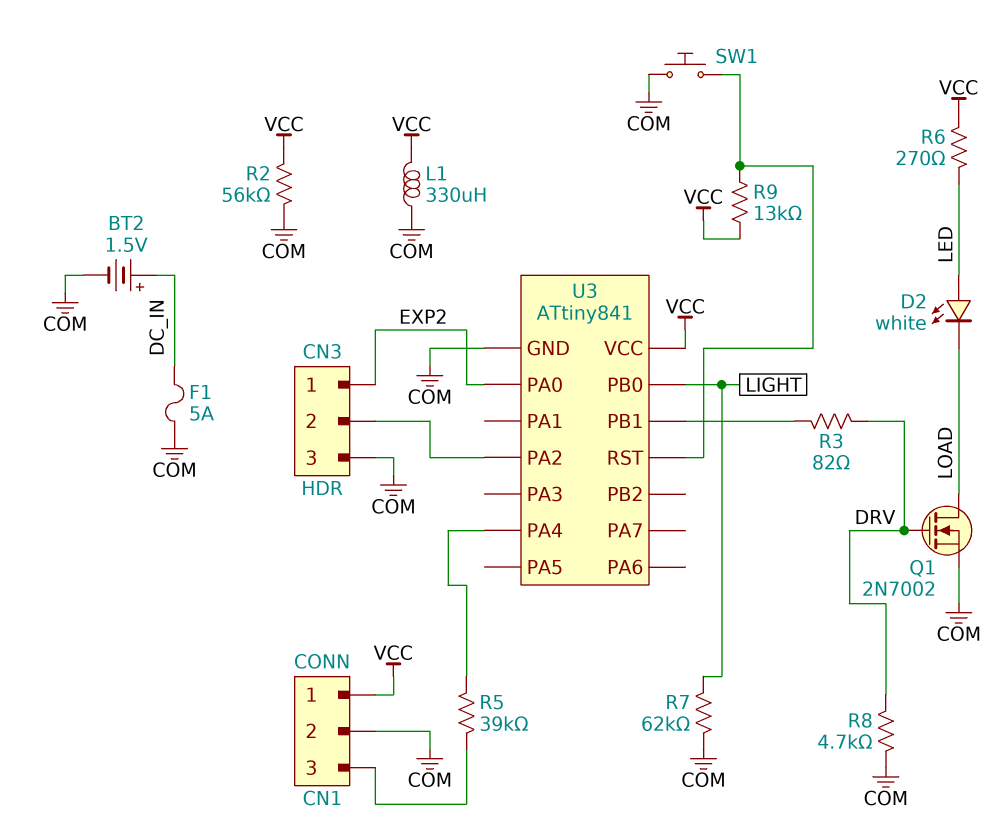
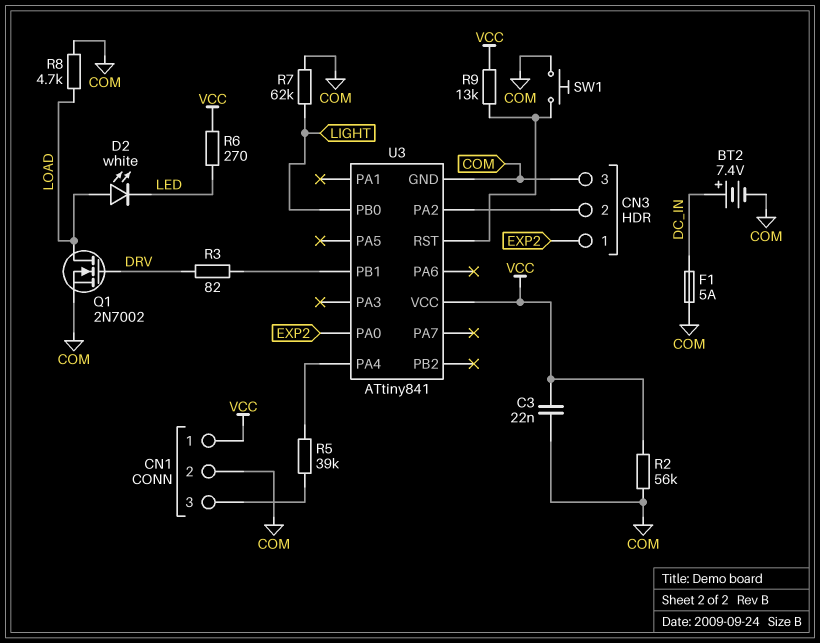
BT2: 1.5V (plus DC_IN, minus COM) -> 7.4V (plus DC_IN, minus COM)
C3: none -> 22nF (COM, VCC)
D2: LED white (A LED, K LOAD) -> LED white (A LOAD, K LED)
L1: 330uH (COM, VCC) -> none
R8: 4.7k (COM, DRV) -> 4.7k (COM, LOAD)

